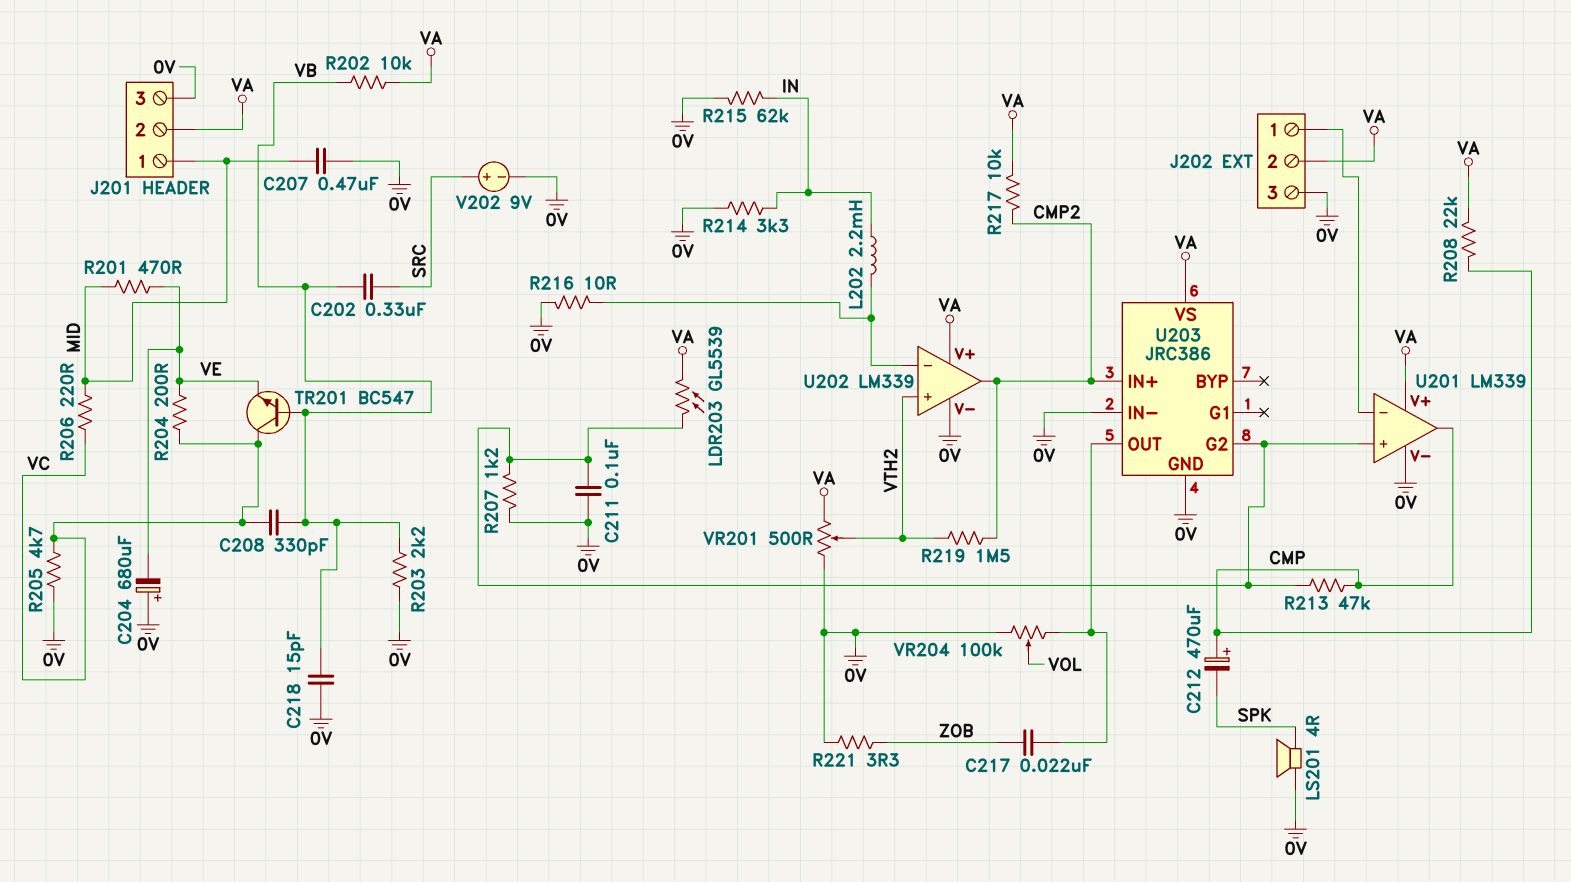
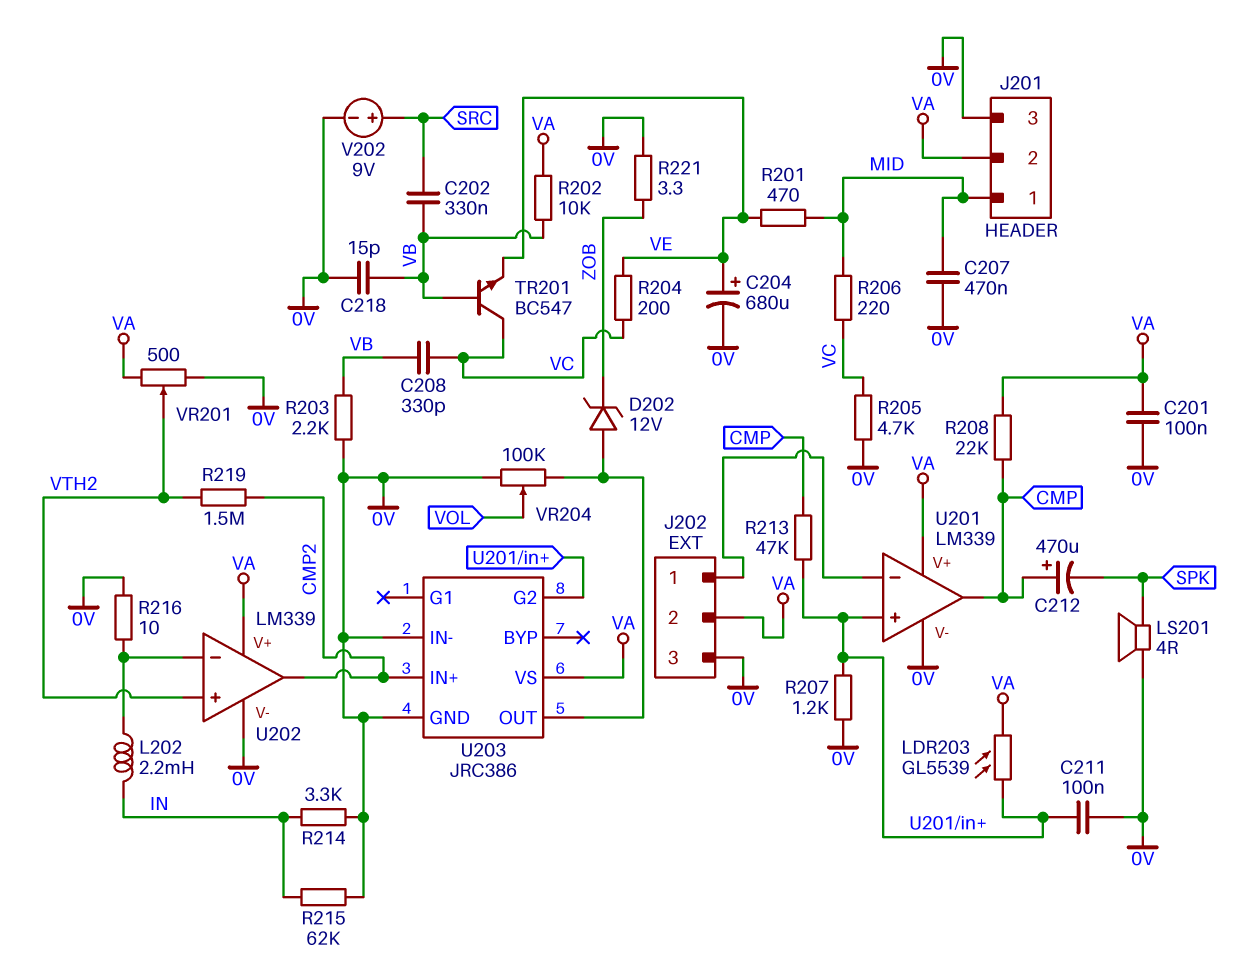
C201: none -> 100nF (0V, VA)
C204: 680uF (plus 0V, minus VE) -> 680uF (plus VE, minus 0V)
C217: 22nF (U203/OUT, ZOB) -> none
D202: none -> zener 12V (A U203/OUT, K ZOB)
R217: 10k (CMP2, VA) -> none

